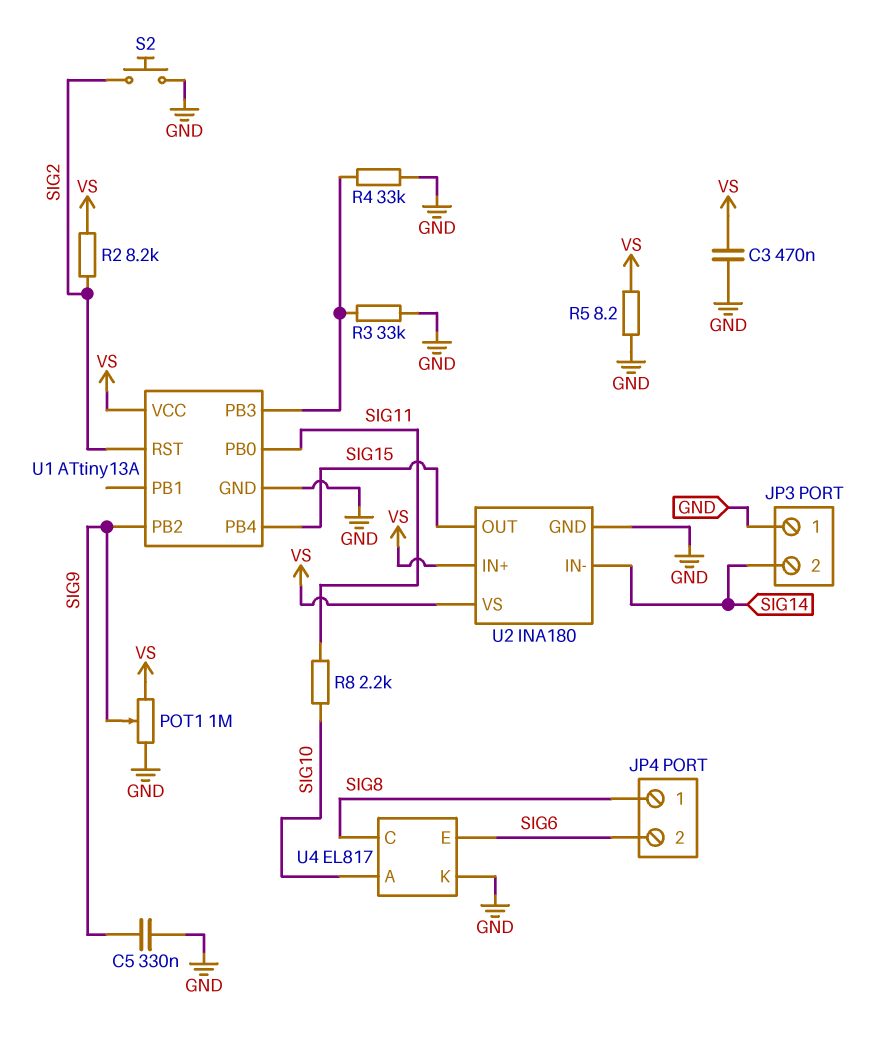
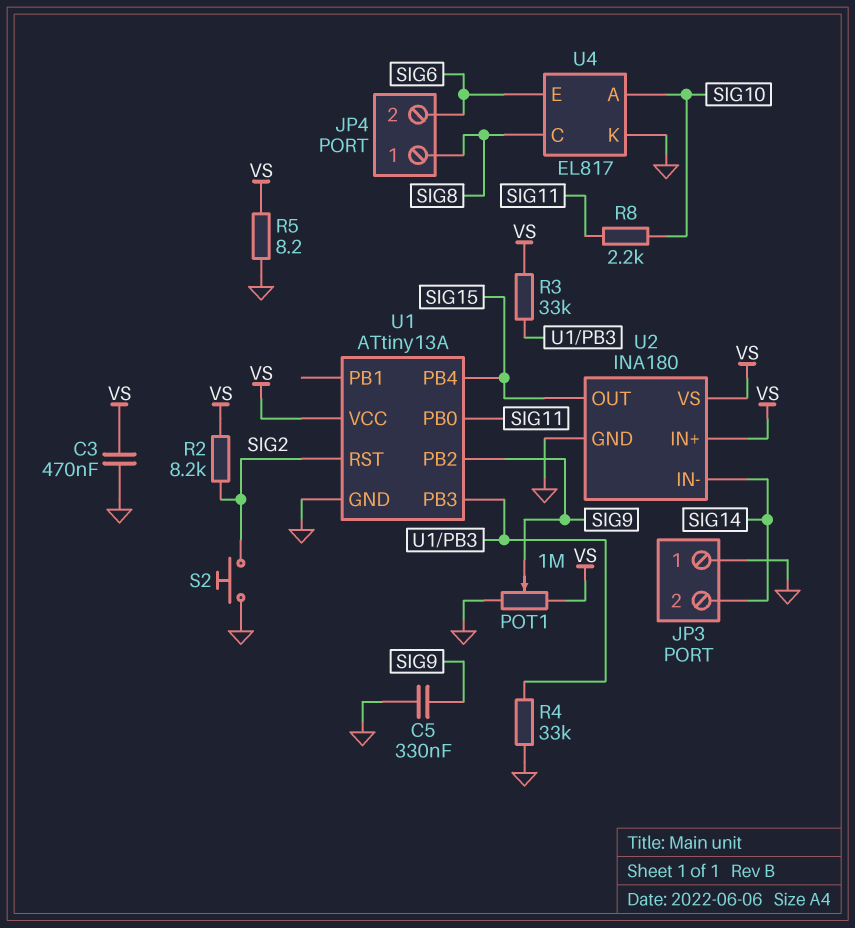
R3: 33k (GND, U1/PB3) -> 33k (U1/PB3, VS)

